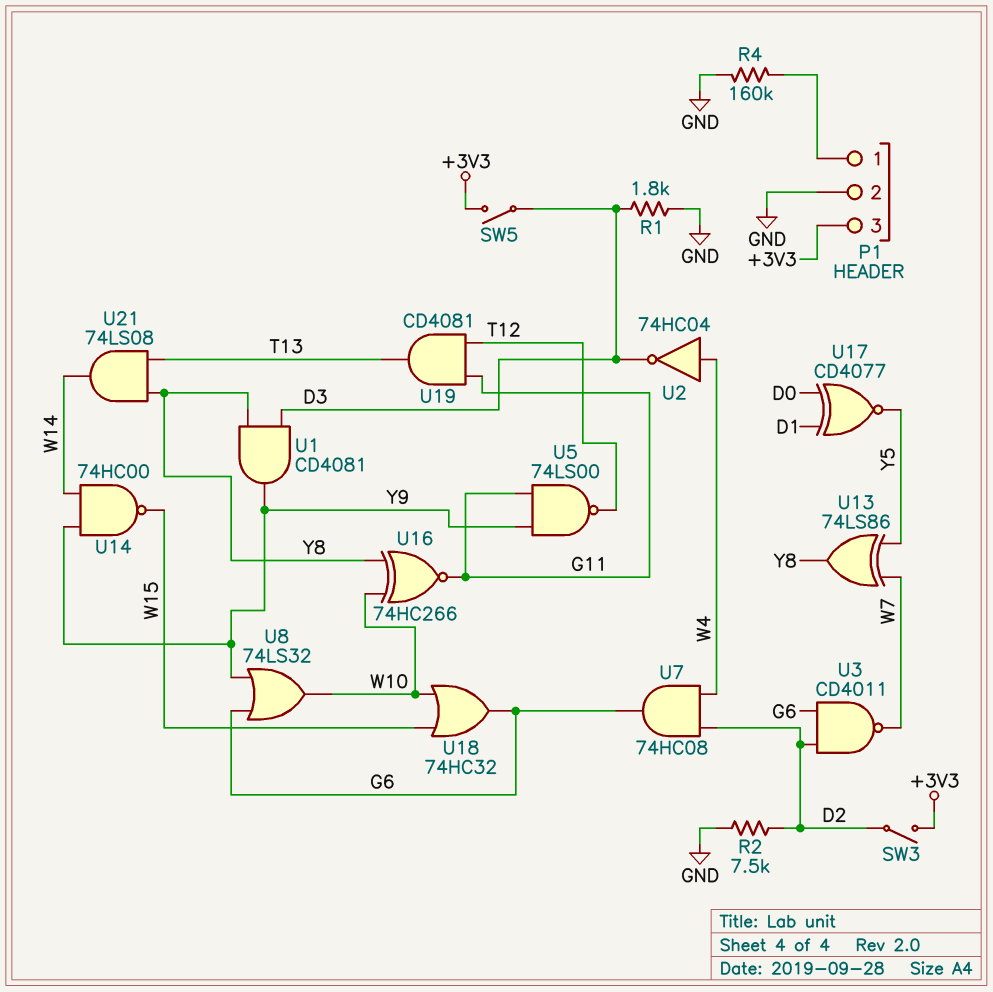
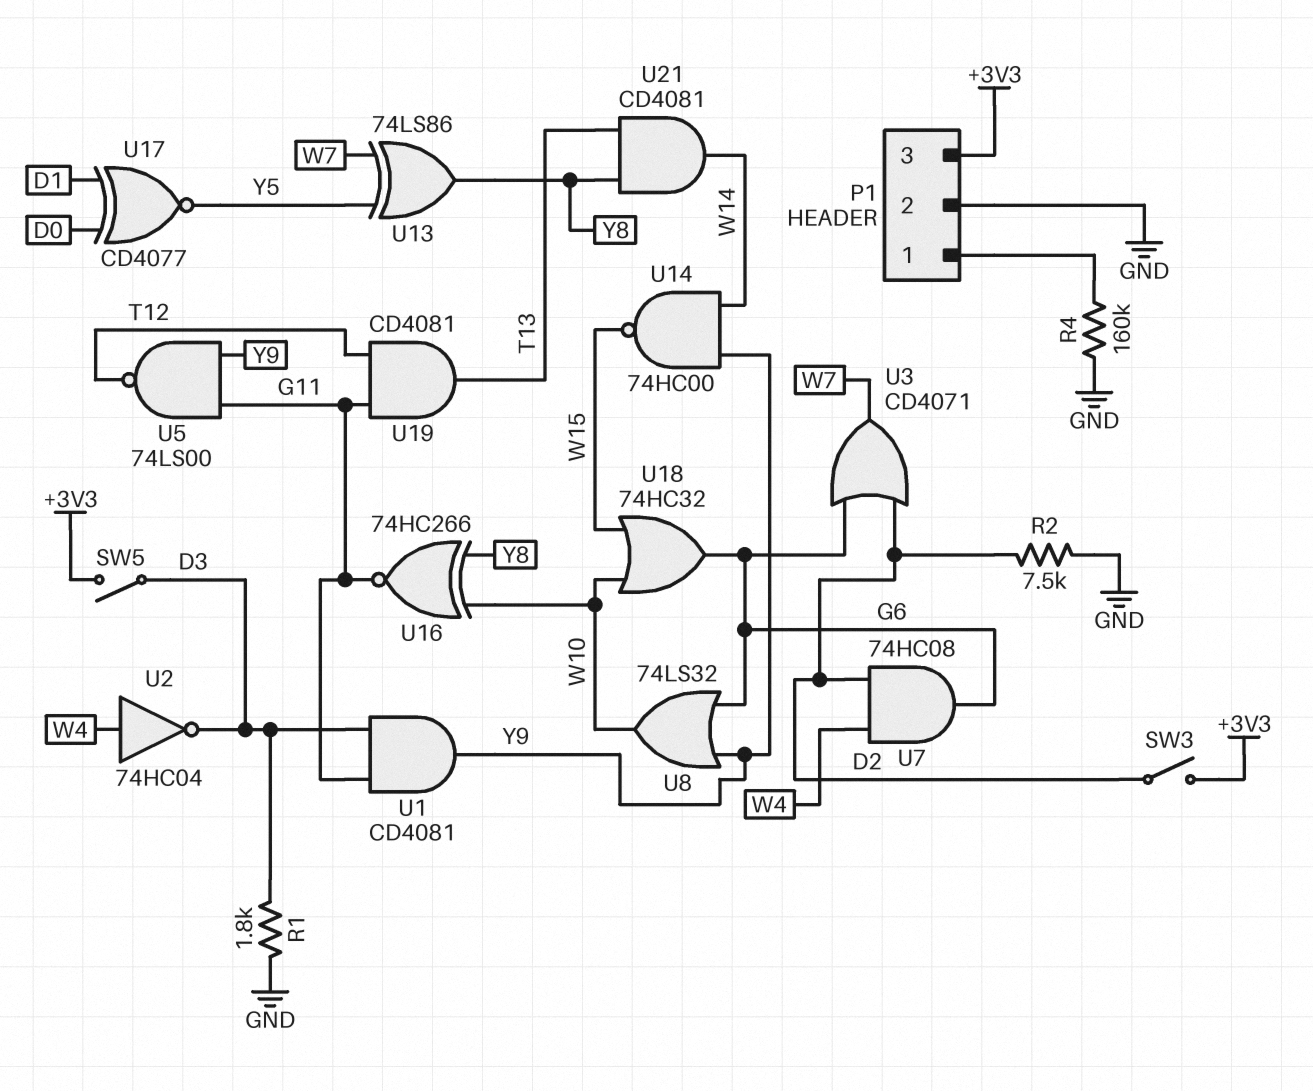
U1: AND CD4081 (in D3, in Y8, out Y9) -> AND CD4081 (in D3, in G11, out Y9)
U3: NAND CD4011 (in D2, in G6, out W7) -> OR CD4071 (in D2, in G6, out W7)
U21: AND 74LS08 (in T13, in Y8, out W14) -> AND CD4081 (in T13, in Y8, out W14)

